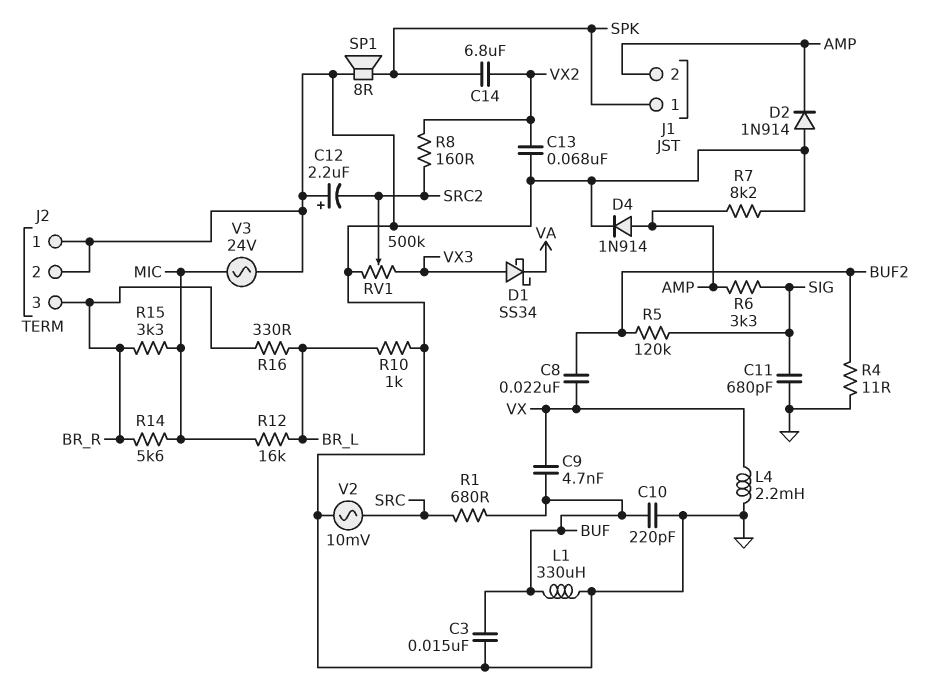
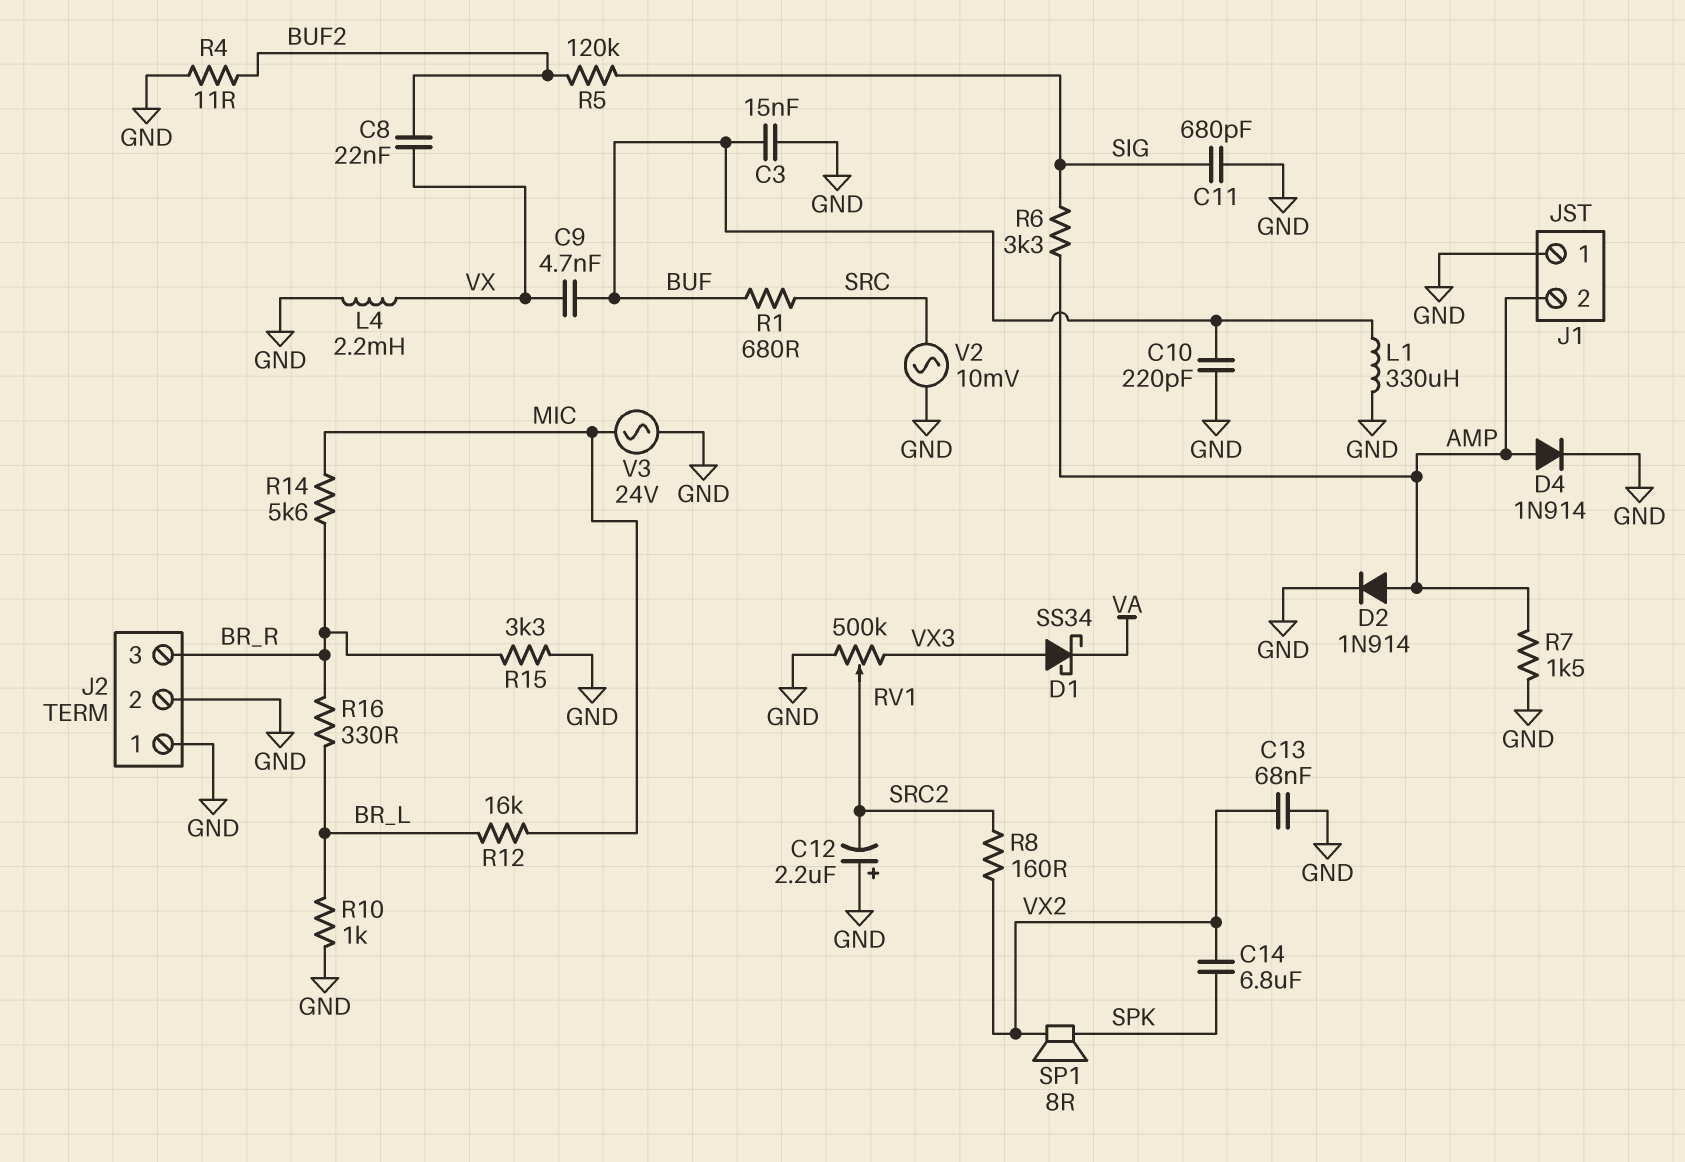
D2: diode 1N914 (A GND, K AMP) -> diode 1N914 (A AMP, K GND)
J1 pin 1: SPK -> GND
R7: 8.2k (AMP, GND) -> 1.5k (AMP, GND)
R15: 3.3k (BR_R, MIC) -> 3.3k (BR_R, GND)
SP1: speaker 8R (GND, SPK) -> speaker 8R (SPK, VX2)

